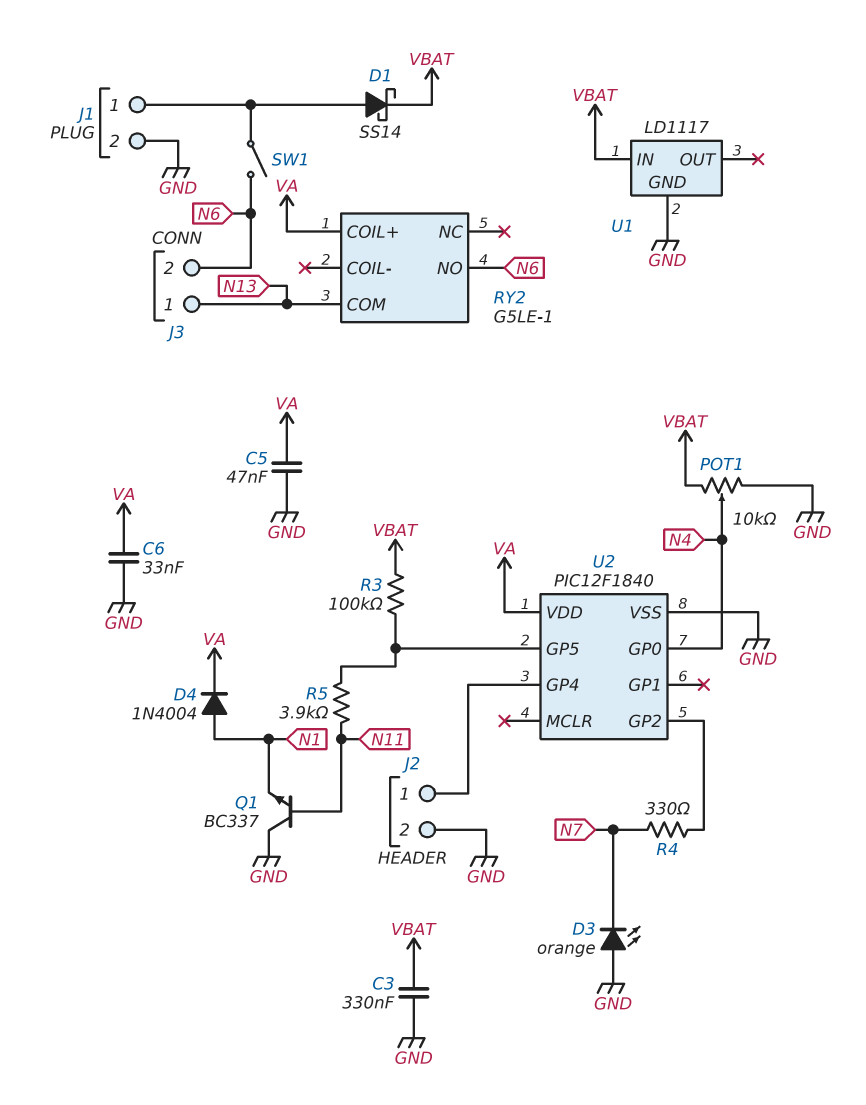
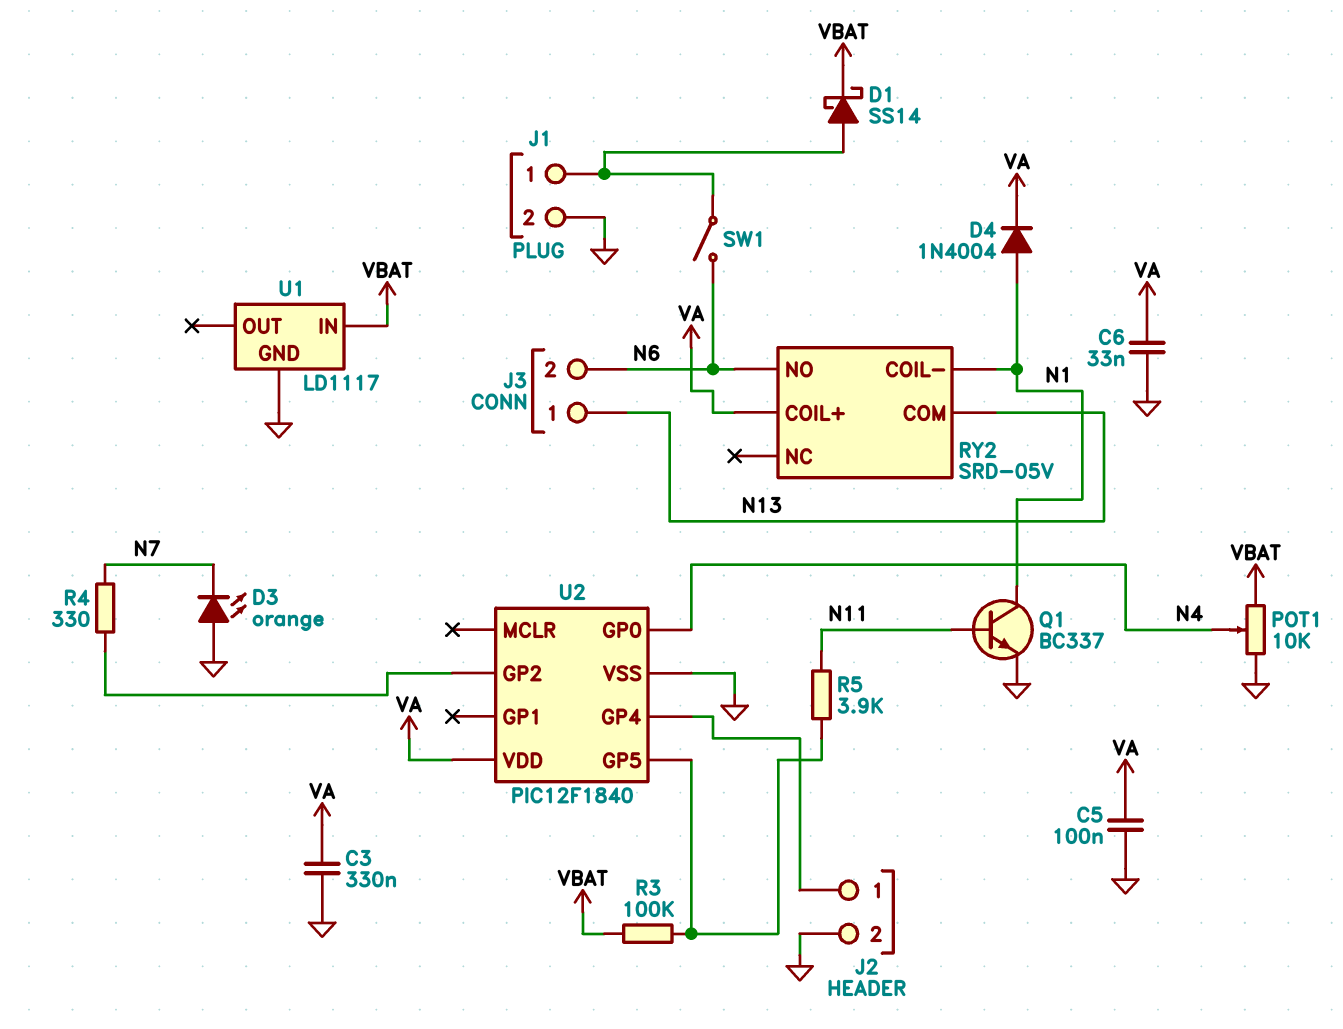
C3: 330nF (GND, VBAT) -> 330nF (GND, VA)
C5: 47nF (GND, VA) -> 100nF (GND, VA)
Q1: NPN BC337 (B N11, C GND, E N1) -> NPN BC337 (B N11, C N1, E GND)
RY2: G5LE-1 -> SRD-05V
RY2 pin COIL-: none -> N1

